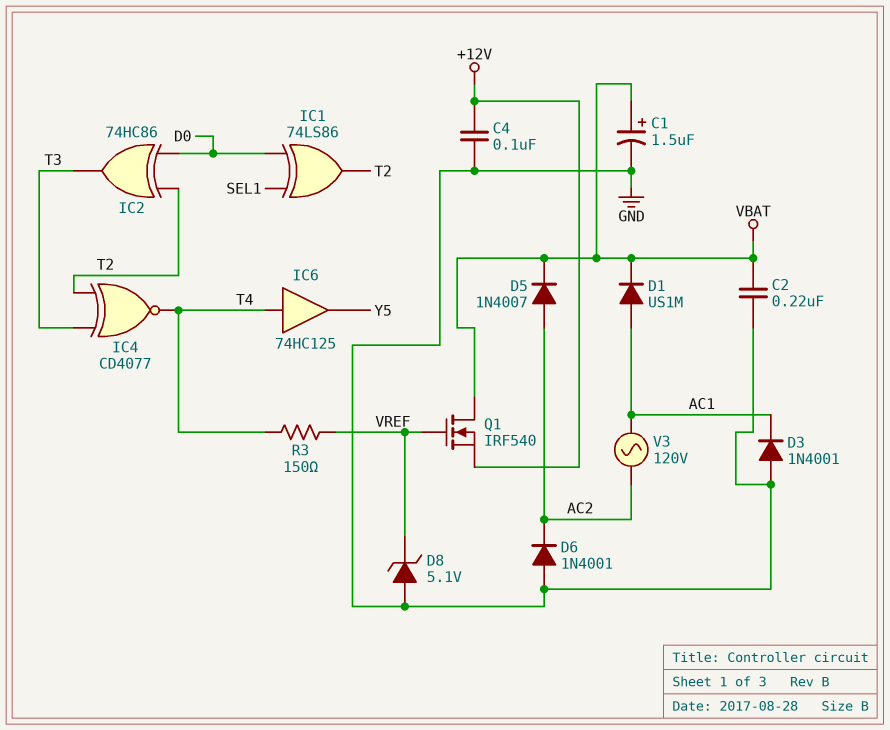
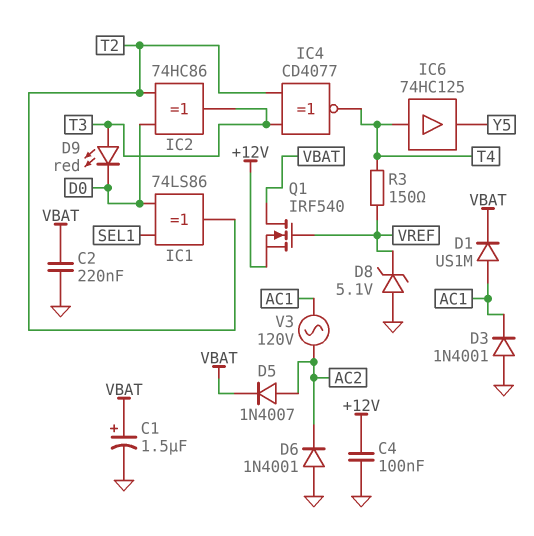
D9: none -> LED red (A T3, K D0)

